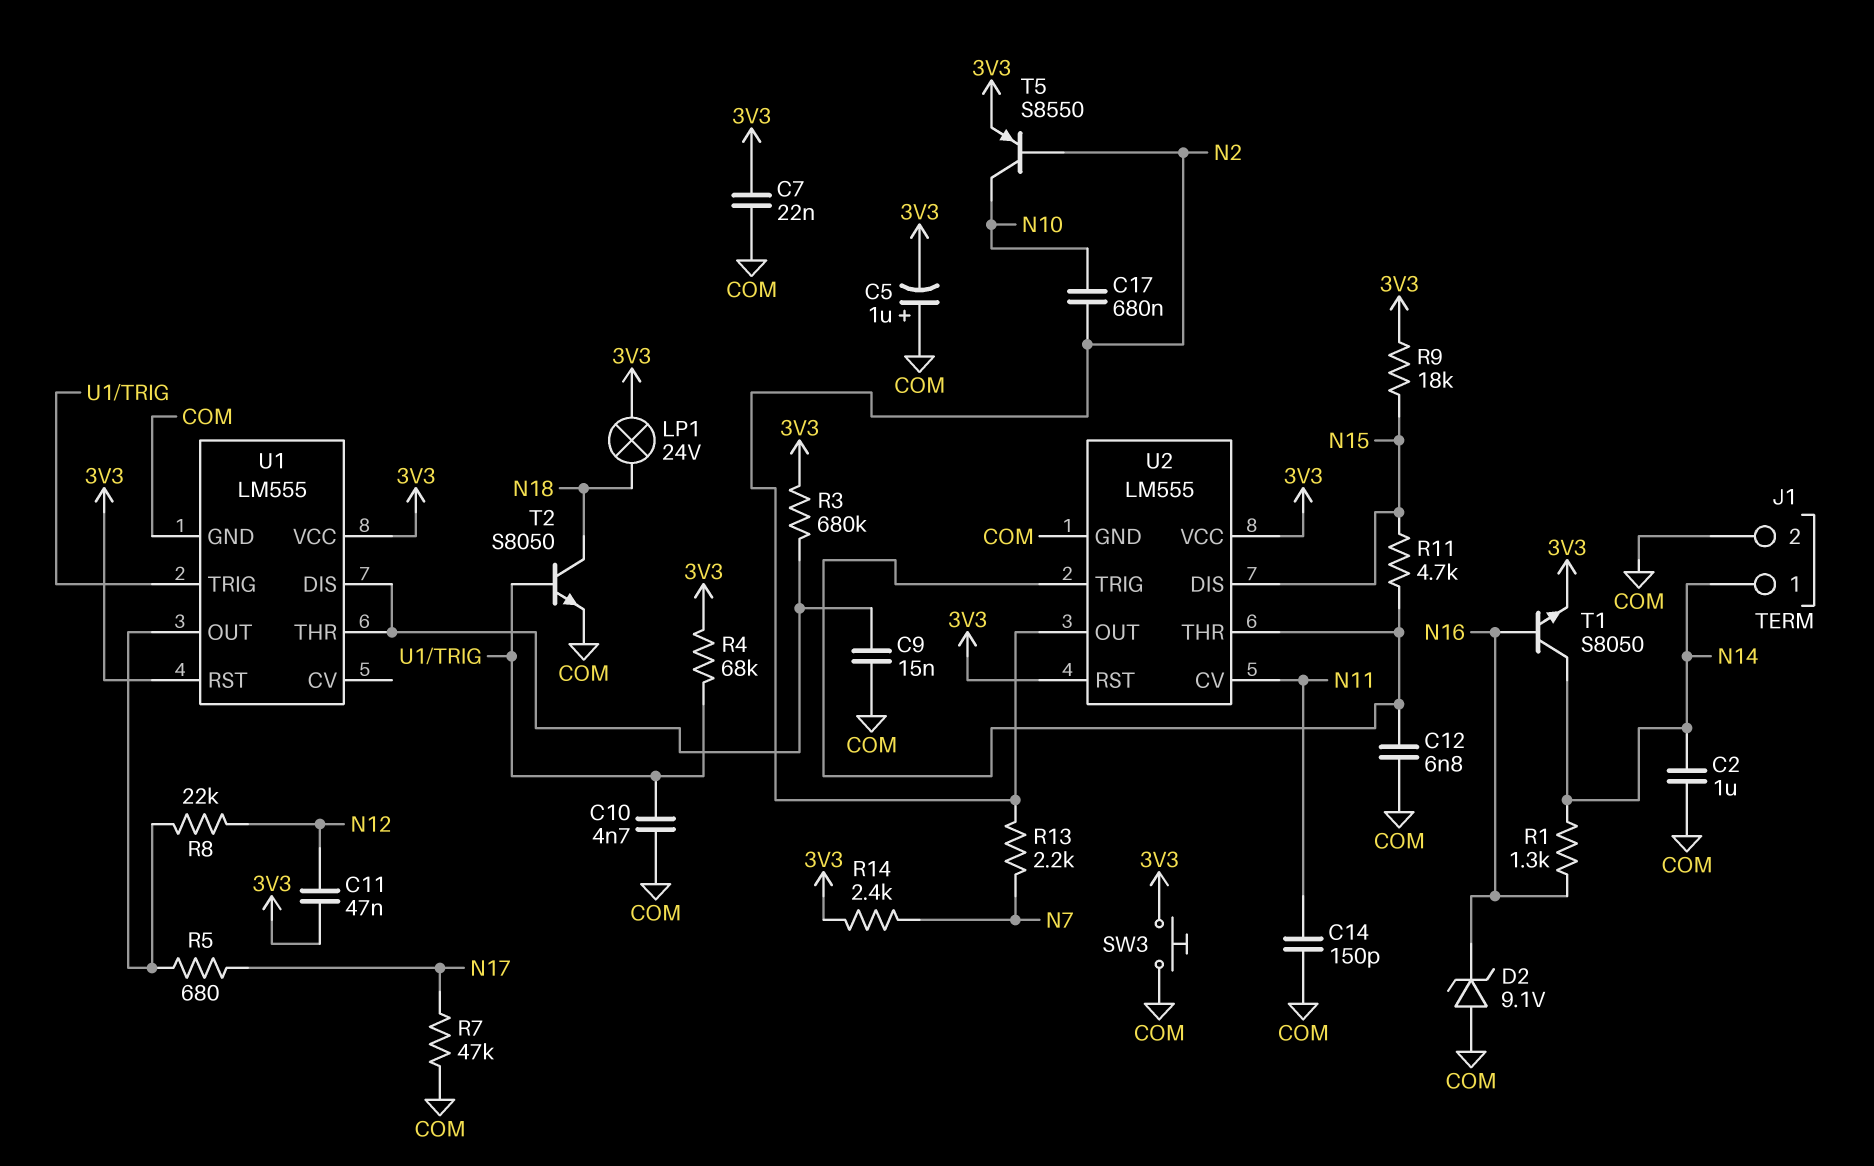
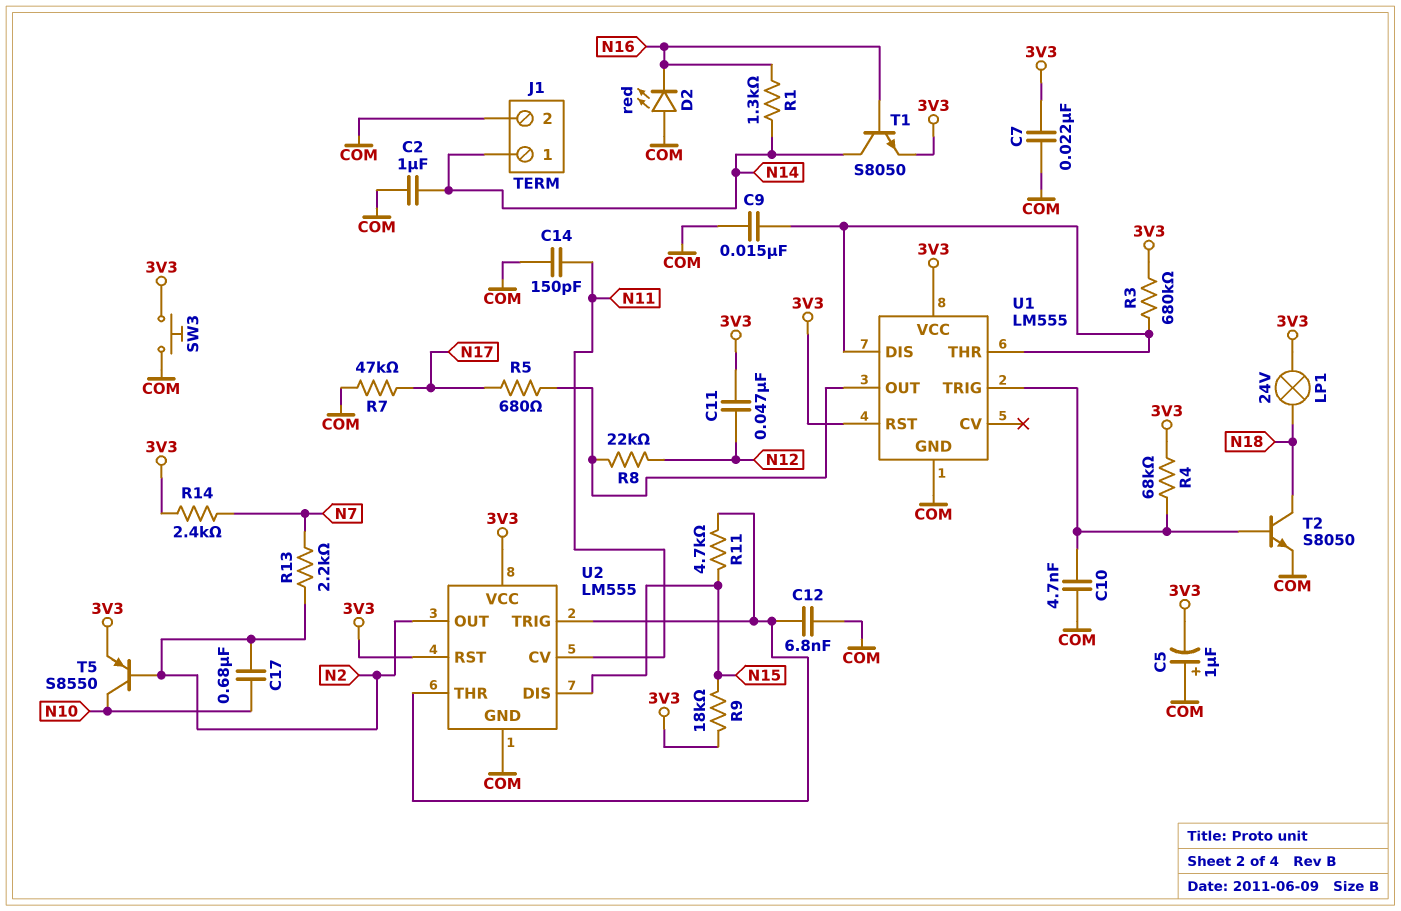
D2: zener 9.1V (A COM, K N16) -> LED red (A COM, K N16)

